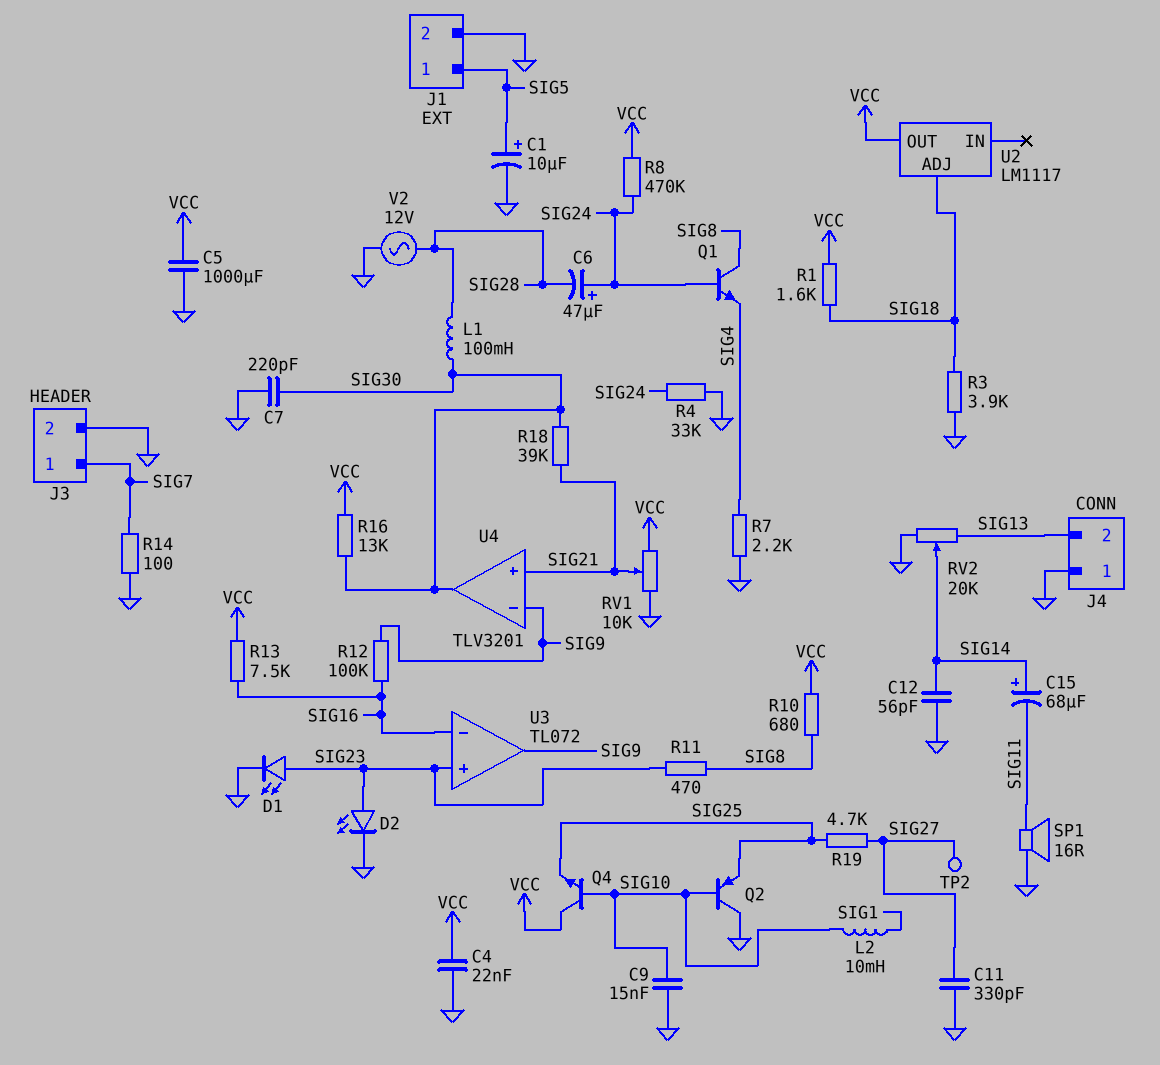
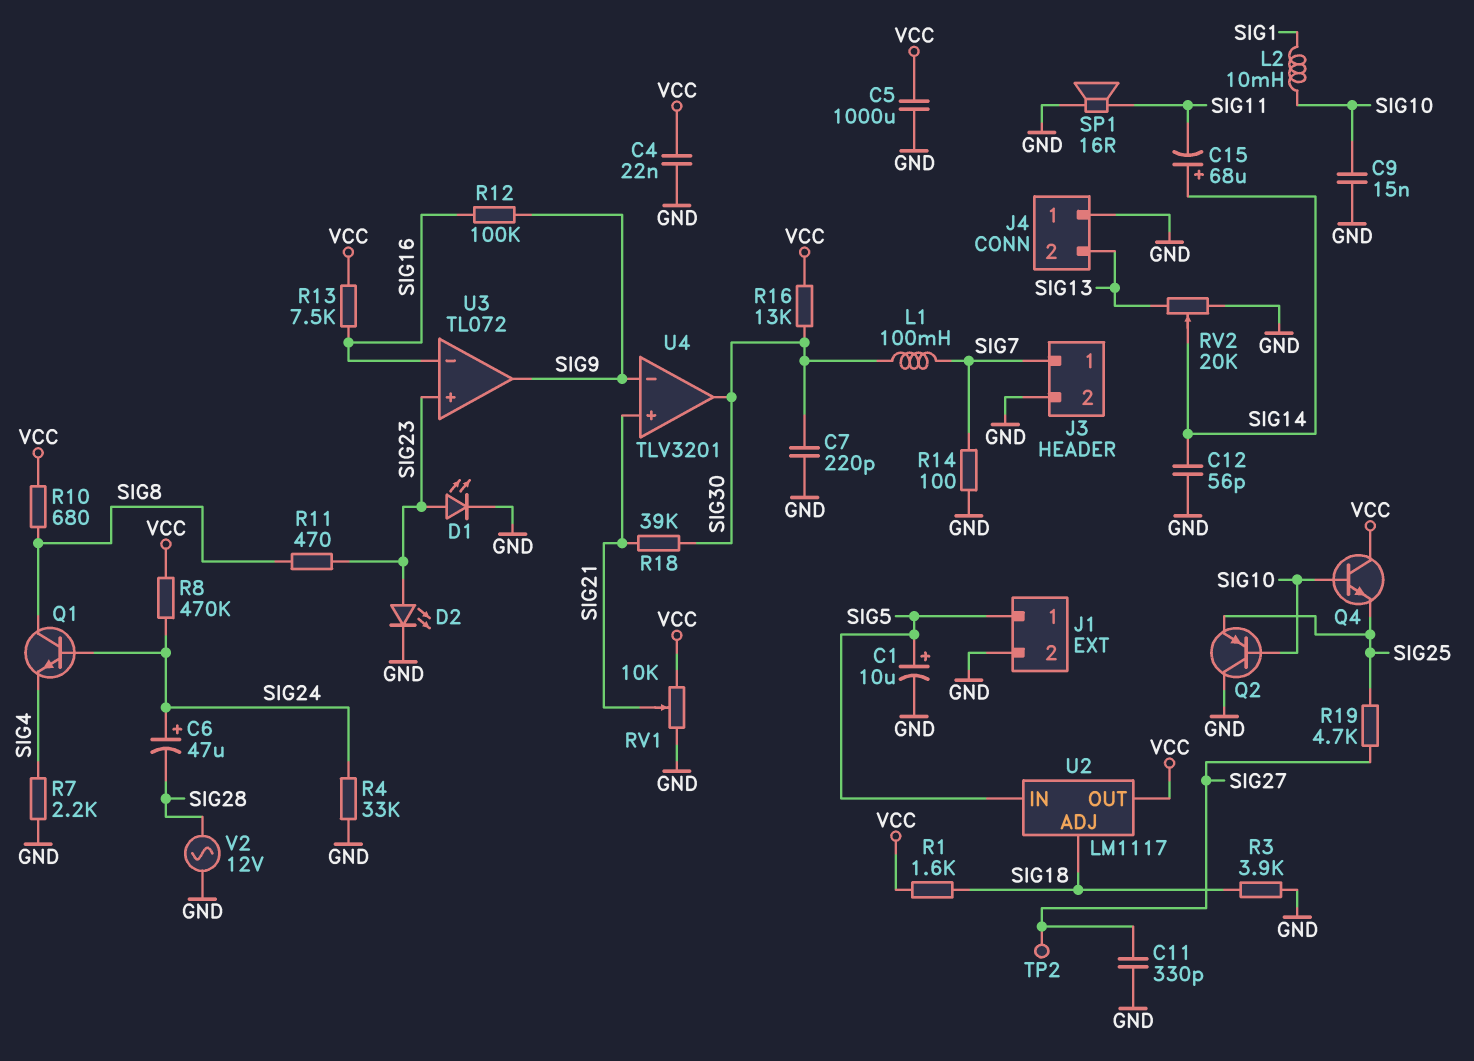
L1: 100mH (SIG28, SIG30) -> 100mH (SIG7, SIG30)
U2 pin IN: none -> SIG5

